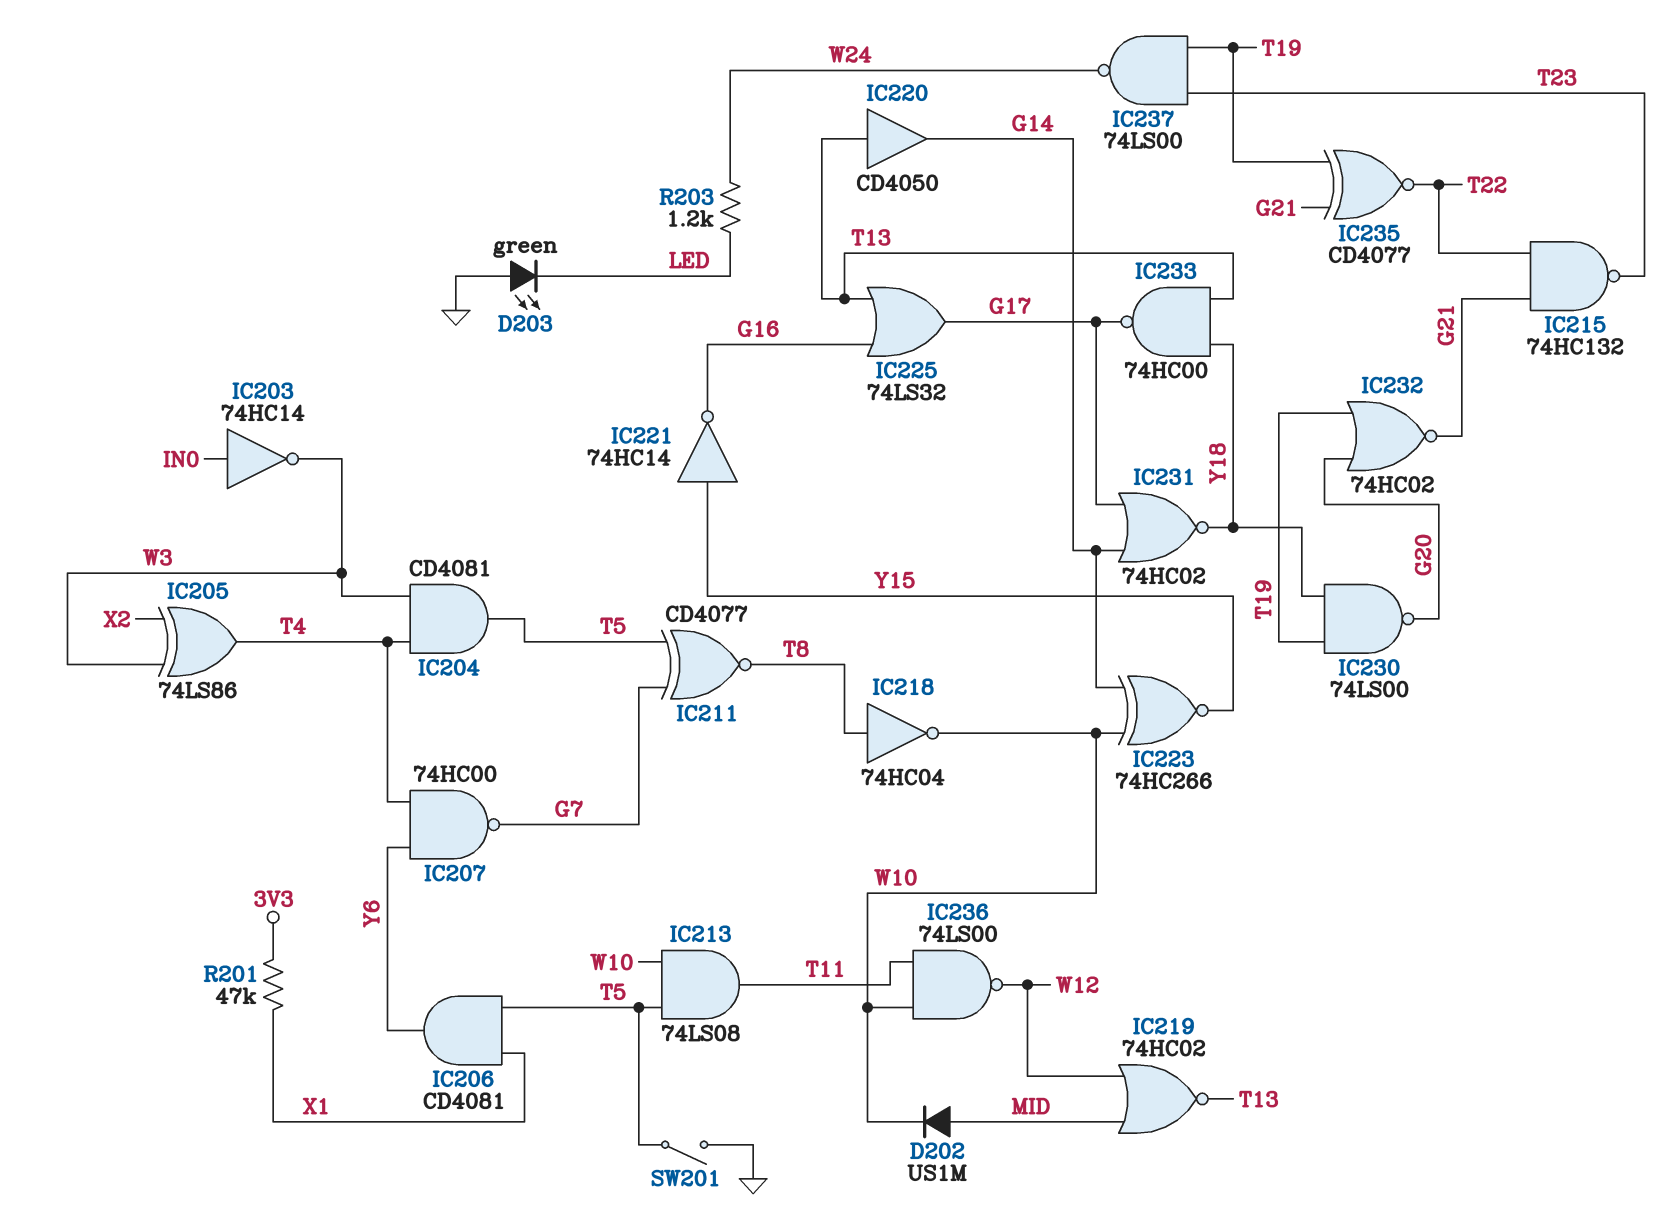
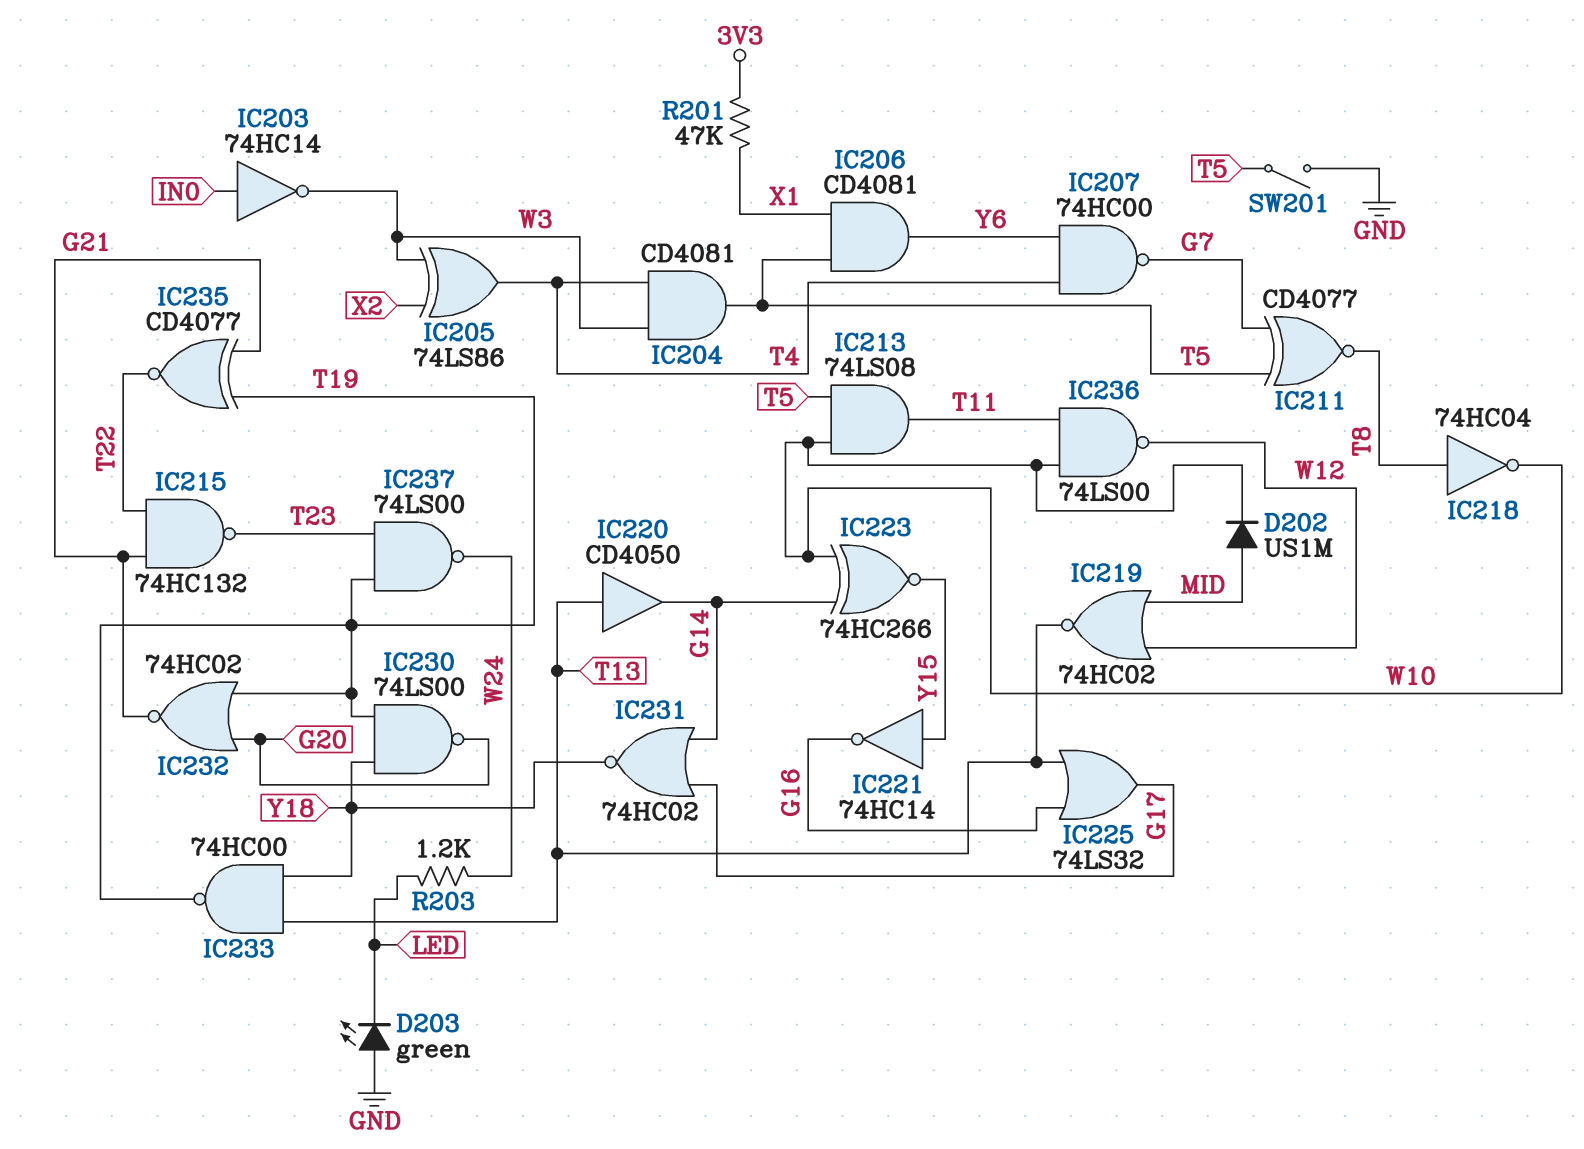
IC233: NAND 74HC00 (in T13, in Y18, out G17) -> NAND 74HC00 (in T13, in Y18, out T19)

